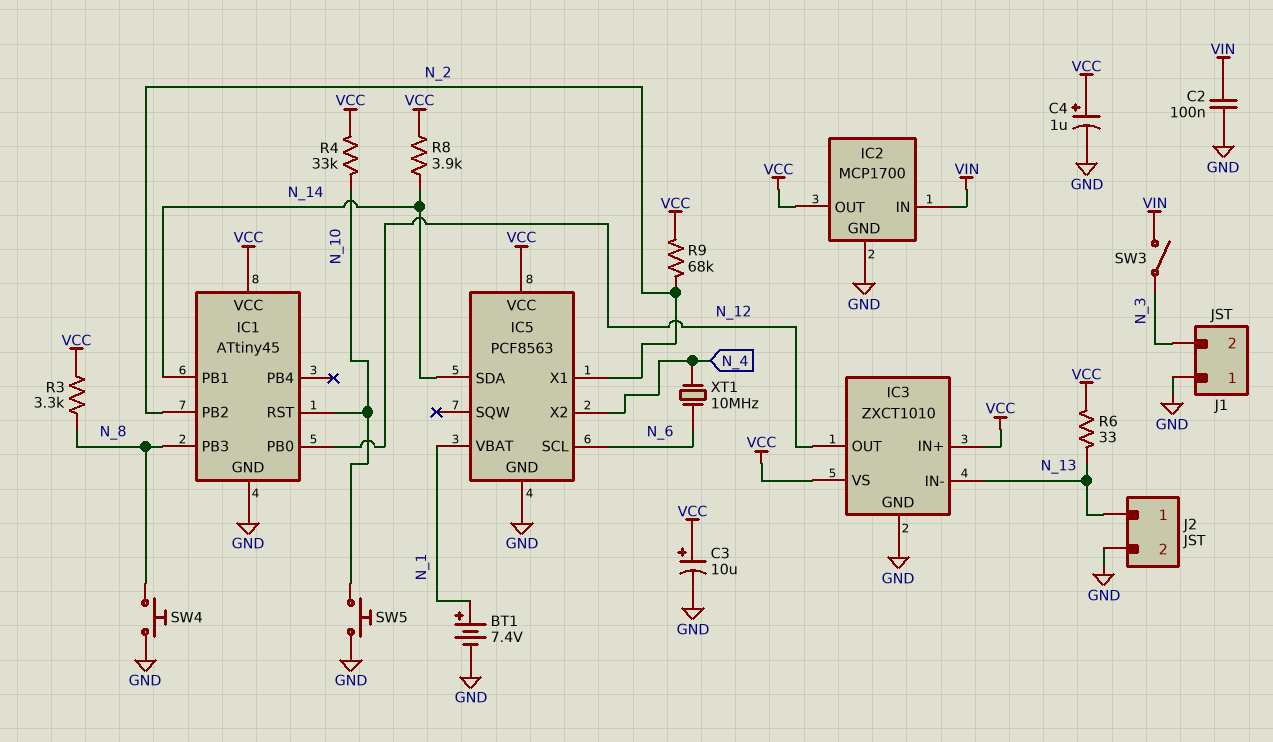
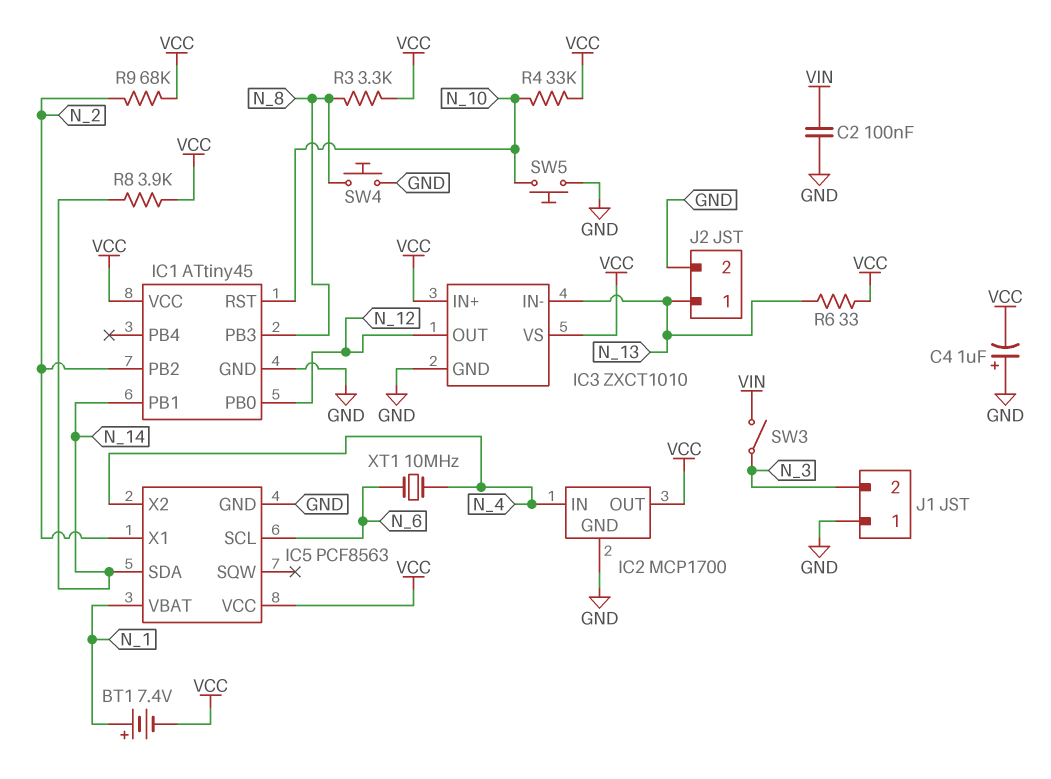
BT1: 7.4V (plus N_1, minus GND) -> 7.4V (plus N_1, minus VCC)
C3: 10uF (plus VCC, minus GND) -> none
C4: 1uF (plus VCC, minus GND) -> 1uF (plus GND, minus VCC)
IC2 pin IN: VIN -> N_4

